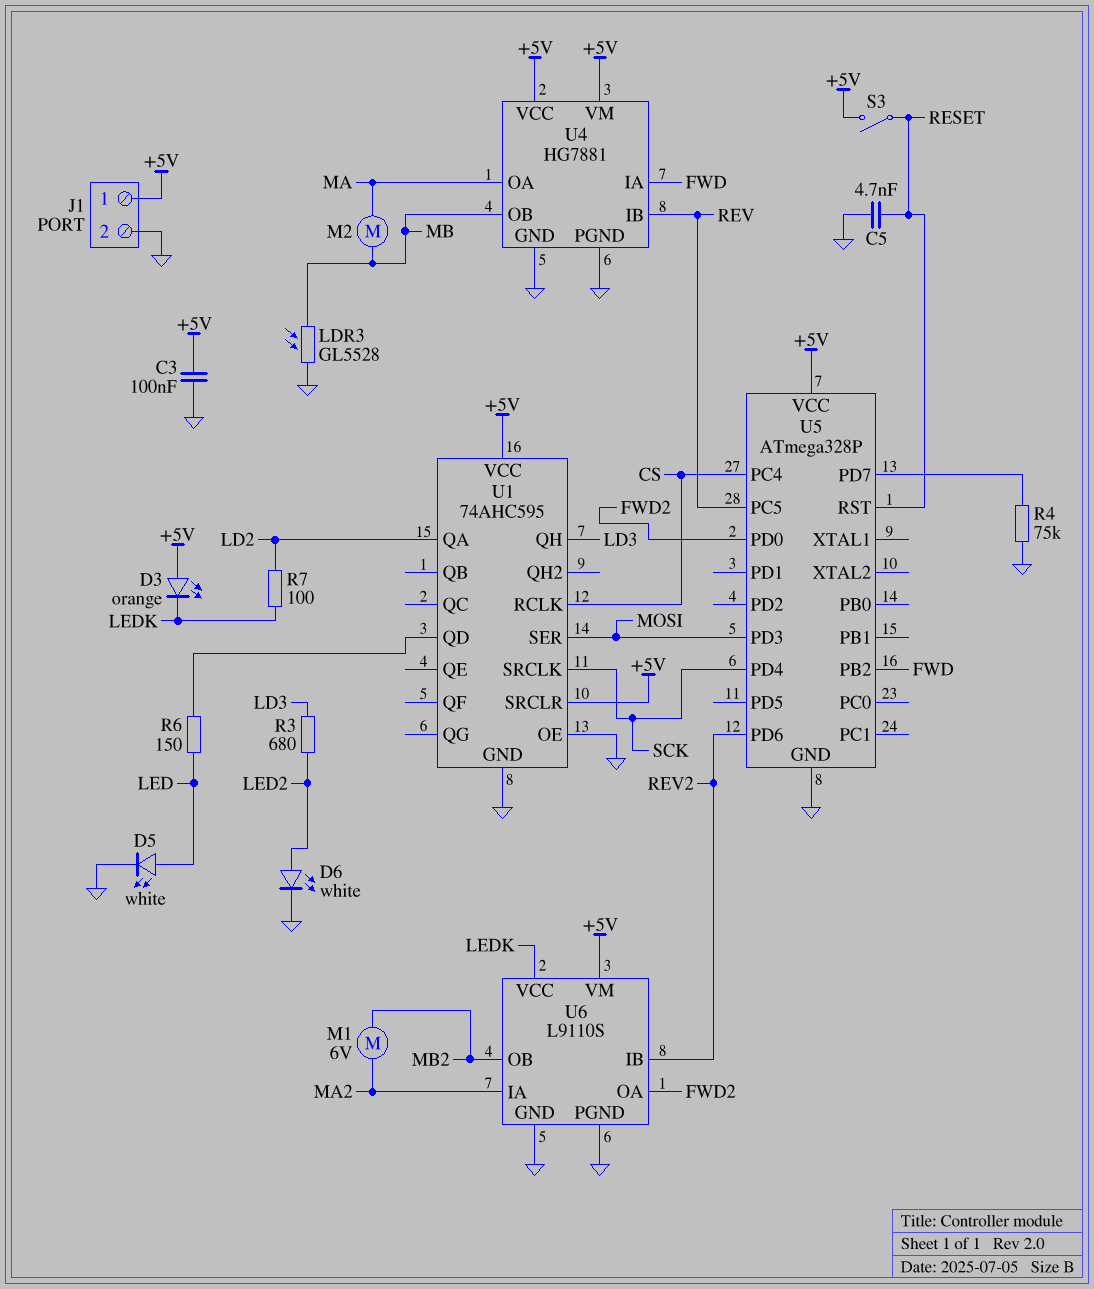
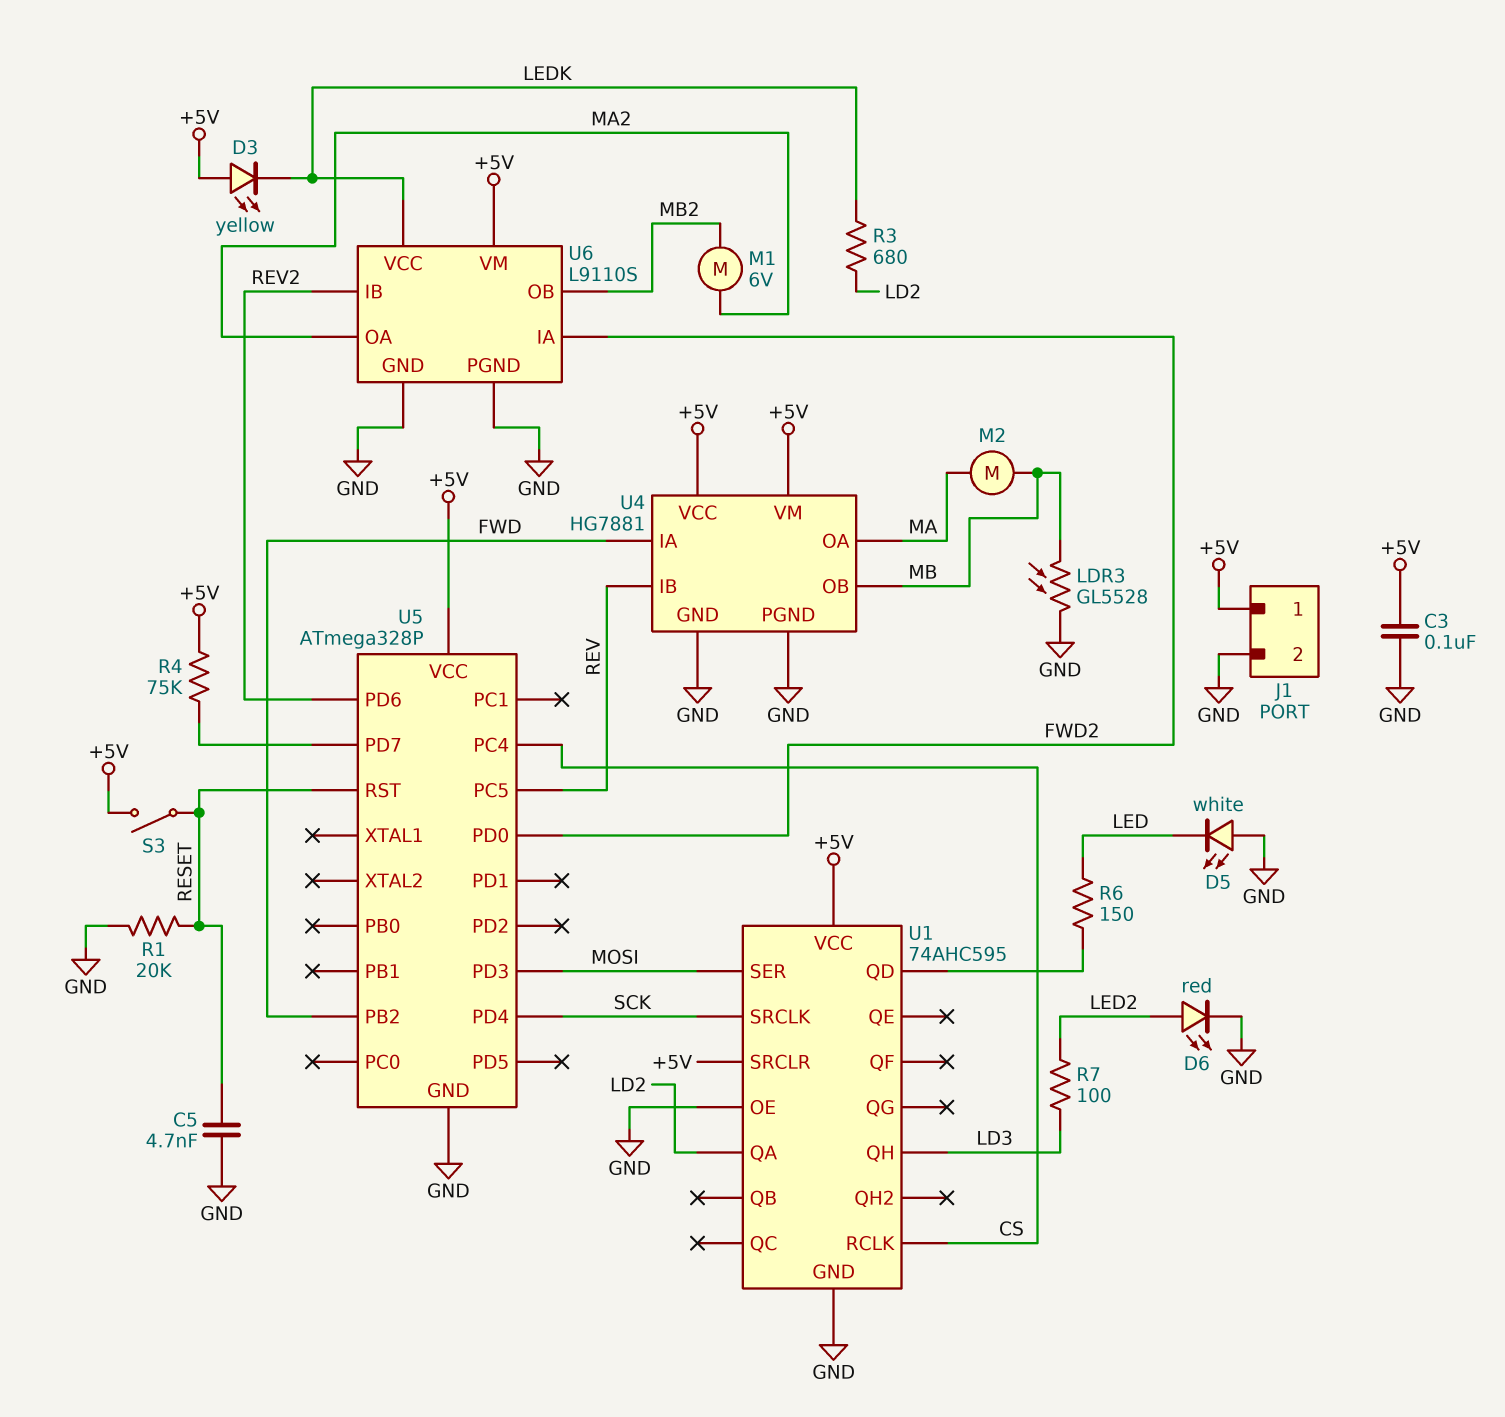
D3: LED orange (A +5V, K LEDK) -> LED yellow (A +5V, K LEDK)
D5: LED white (A LED, K GND) -> LED white (A GND, K LED)
D6: LED white (A LED2, K GND) -> LED red (A LED2, K GND)
R1: none -> 20k (GND, RESET)
R3: 680 (LD3, LED2) -> 680 (LD2, LEDK)
R4: 75k (GND, U5/PD7) -> 75k (+5V, U5/PD7)
R7: 100 (LD2, LEDK) -> 100 (LD3, LED2)
U6 pin IA: MA2 -> FWD2
U6 pin OA: FWD2 -> MA2

